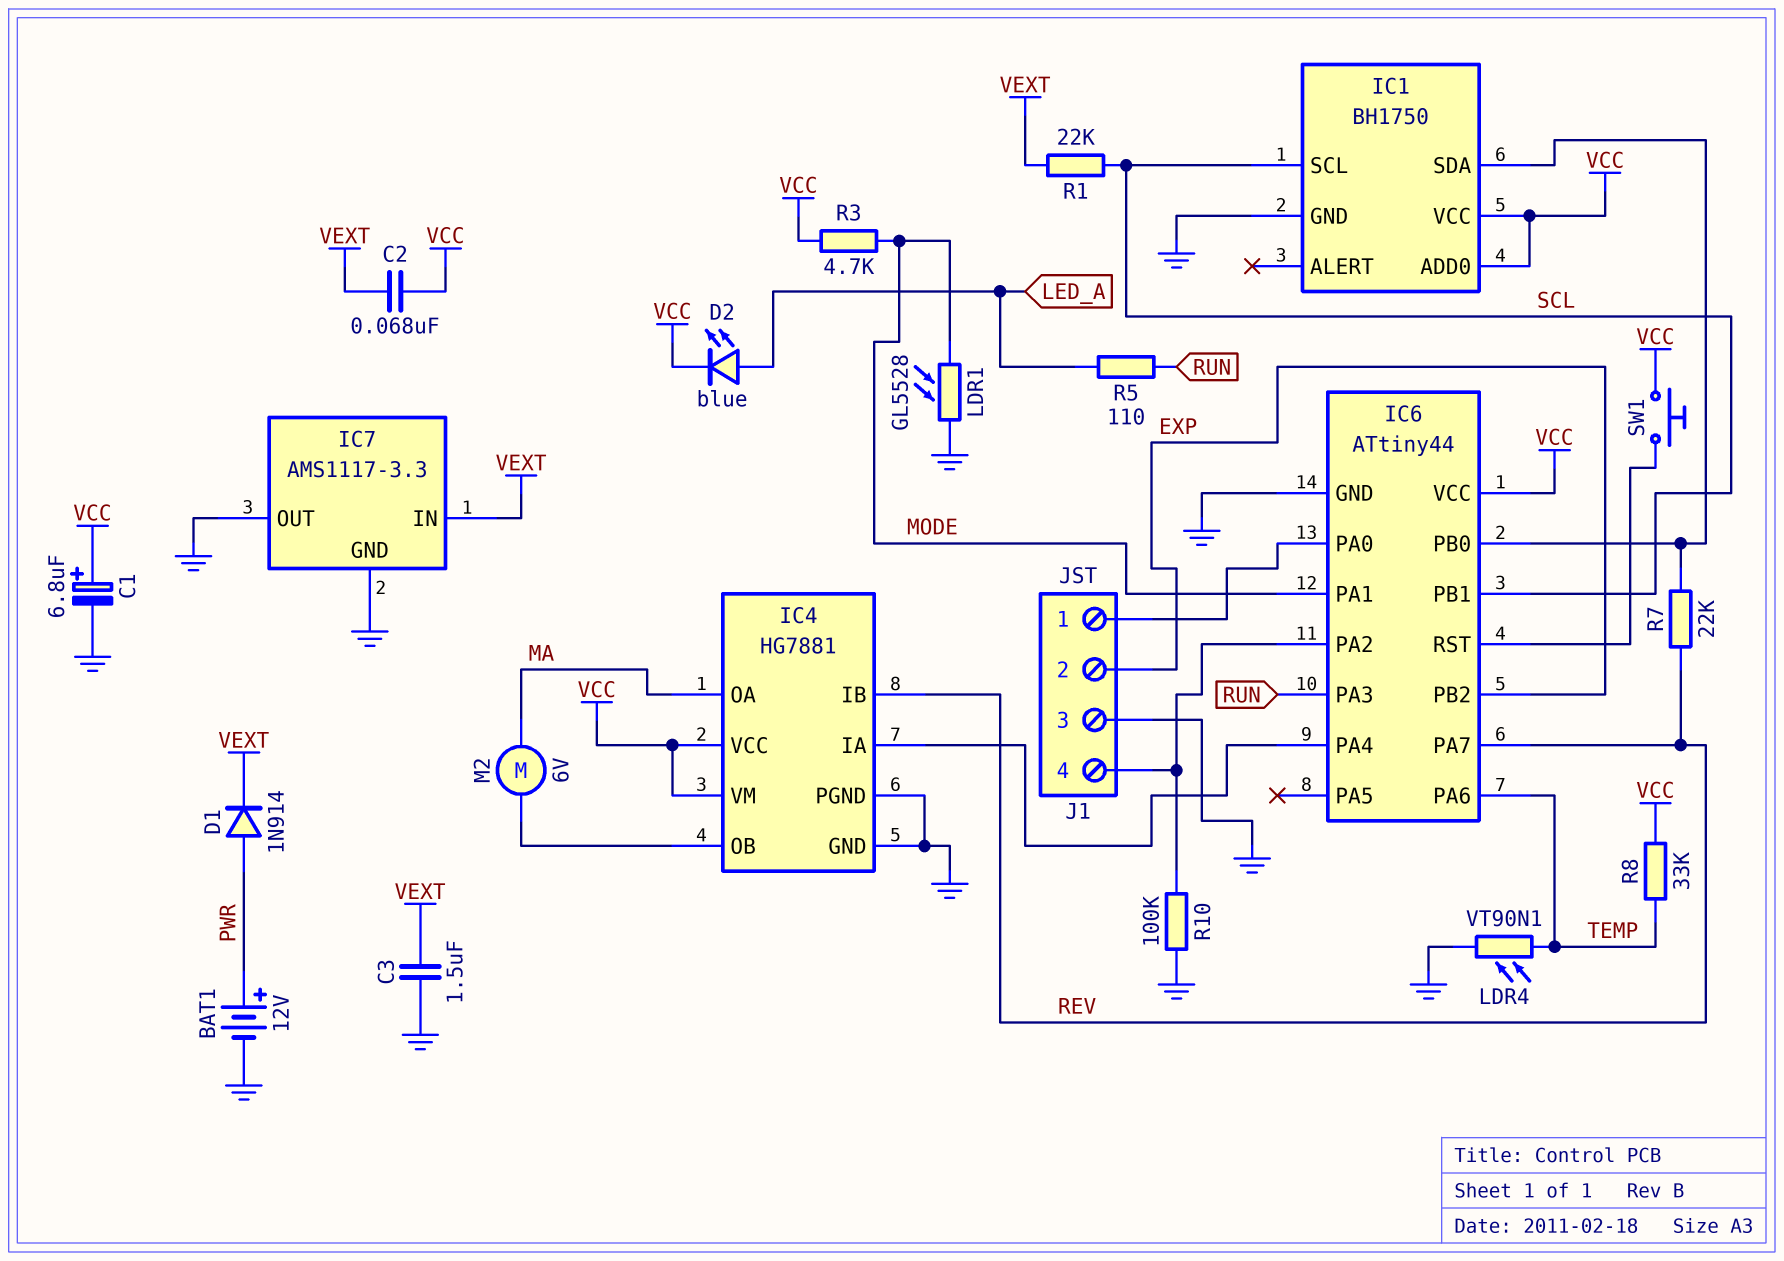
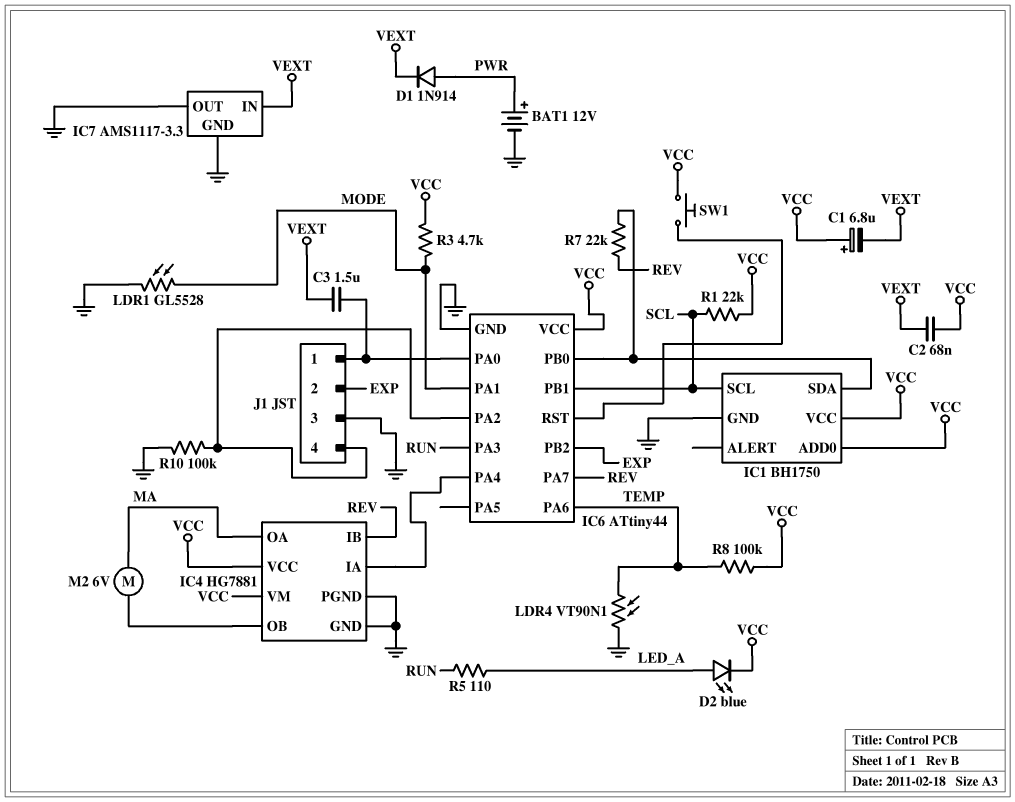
C1: 6.8uF (plus VCC, minus GND) -> 6.8uF (plus VCC, minus VEXT)
C3: 1.5uF (GND, VEXT) -> 1.5uF (IC6/PA0, VEXT)
R1: 22k (SCL, VEXT) -> 22k (SCL, VCC)
R8: 33k (TEMP, VCC) -> 100k (TEMP, VCC)

